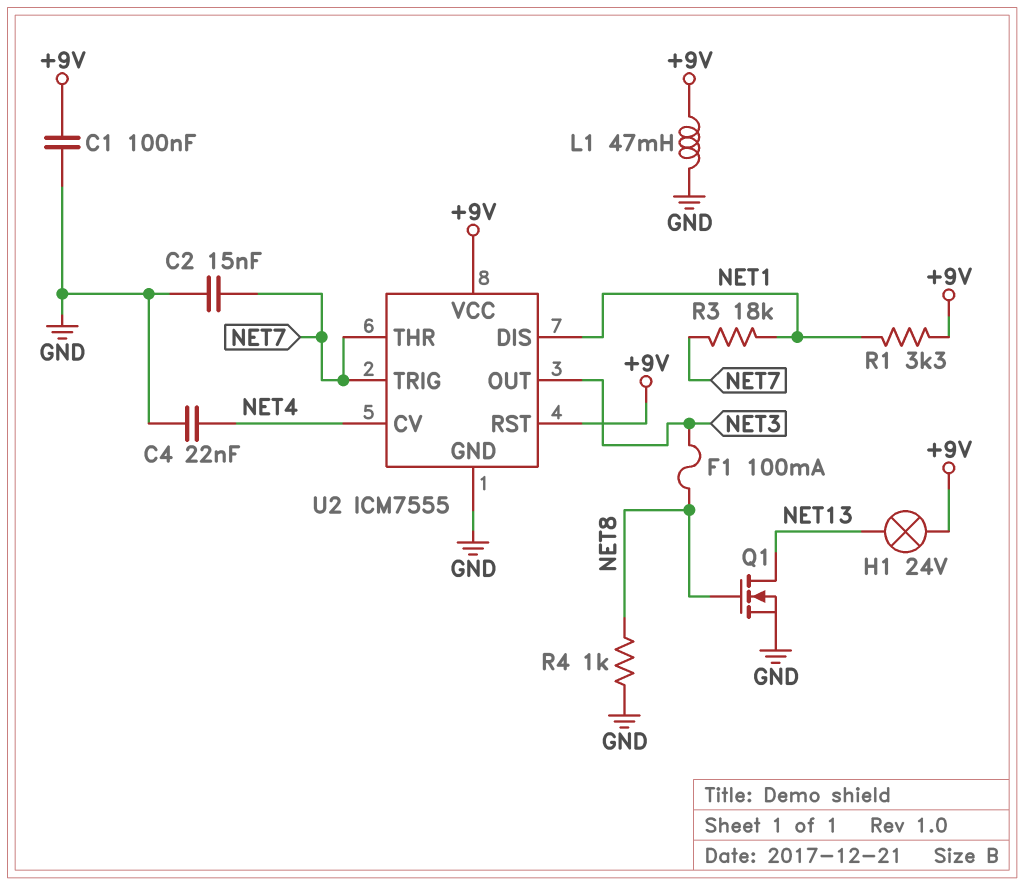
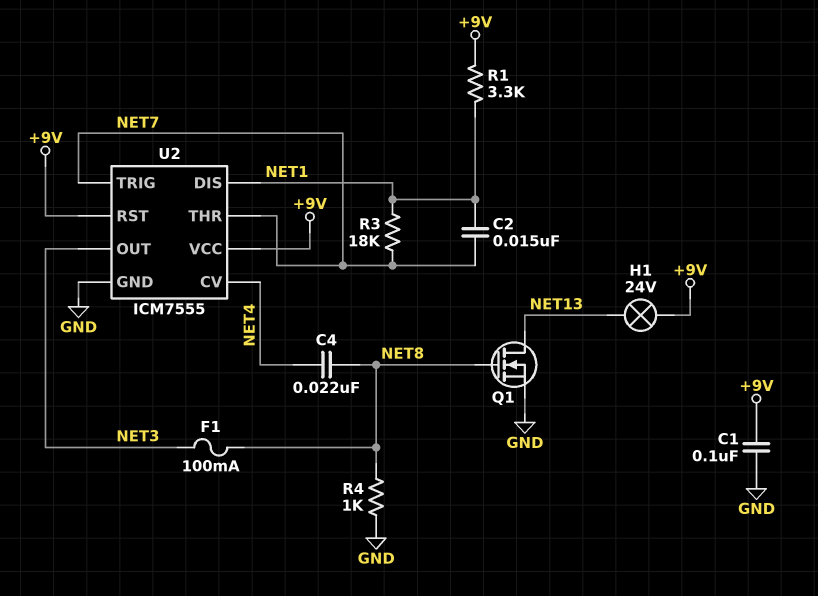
C2: 15nF (GND, NET7) -> 15nF (NET1, NET7)
C4: 22nF (GND, NET4) -> 22nF (NET4, NET8)
L1: 47mH (+9V, GND) -> none

